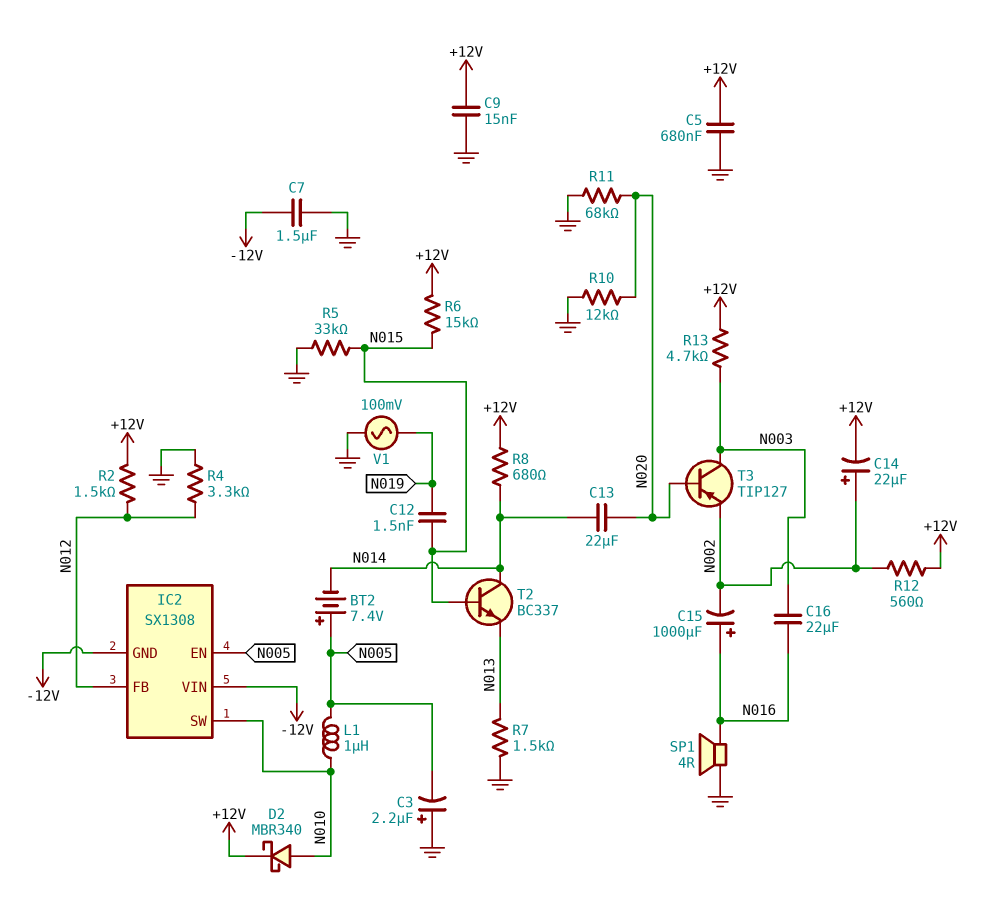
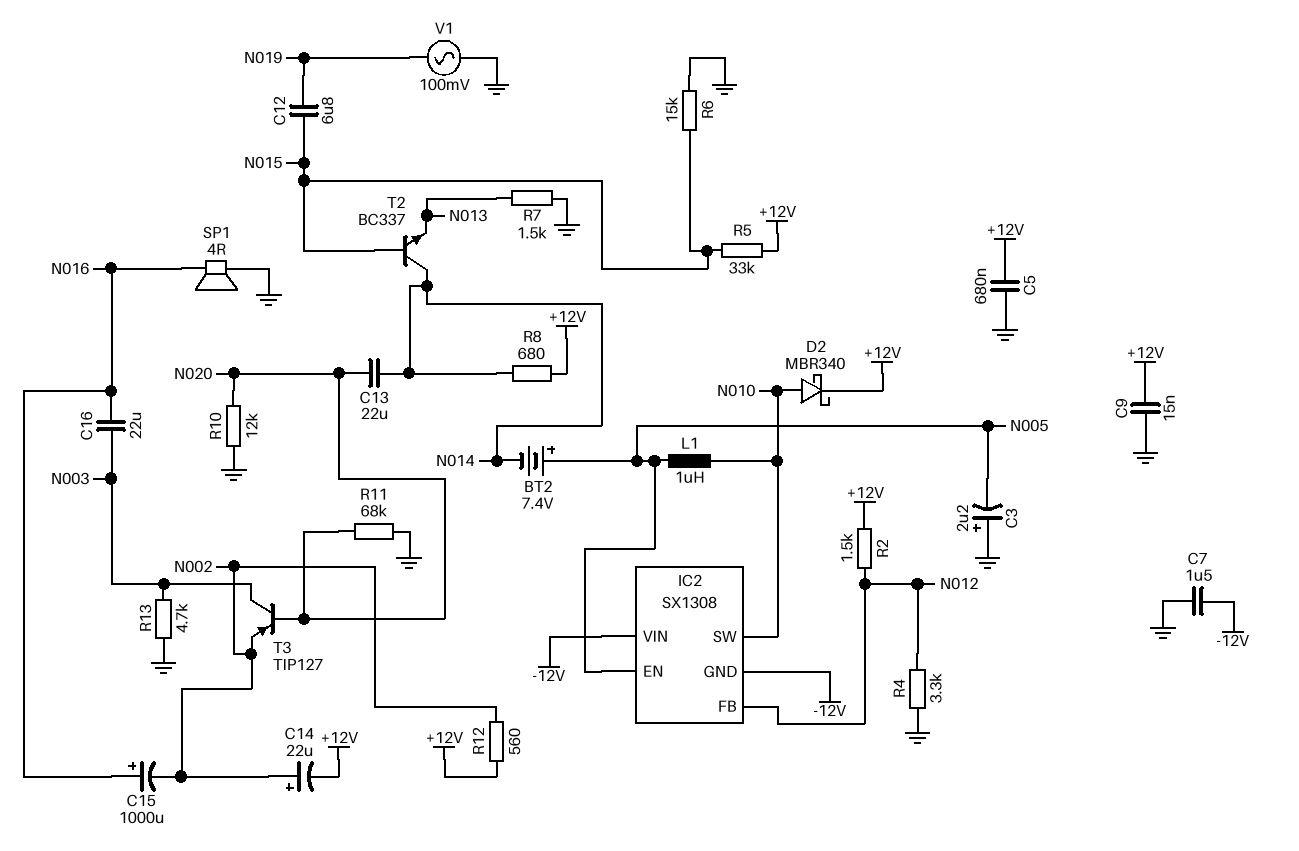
C12: 1.5nF (N015, N019) -> 6.8uF (N015, N019)
R5: 33k (GND, N015) -> 33k (+12V, N015)
R6: 15k (+12V, N015) -> 15k (GND, N015)
R13: 4.7k (+12V, N003) -> 4.7k (GND, N003)

